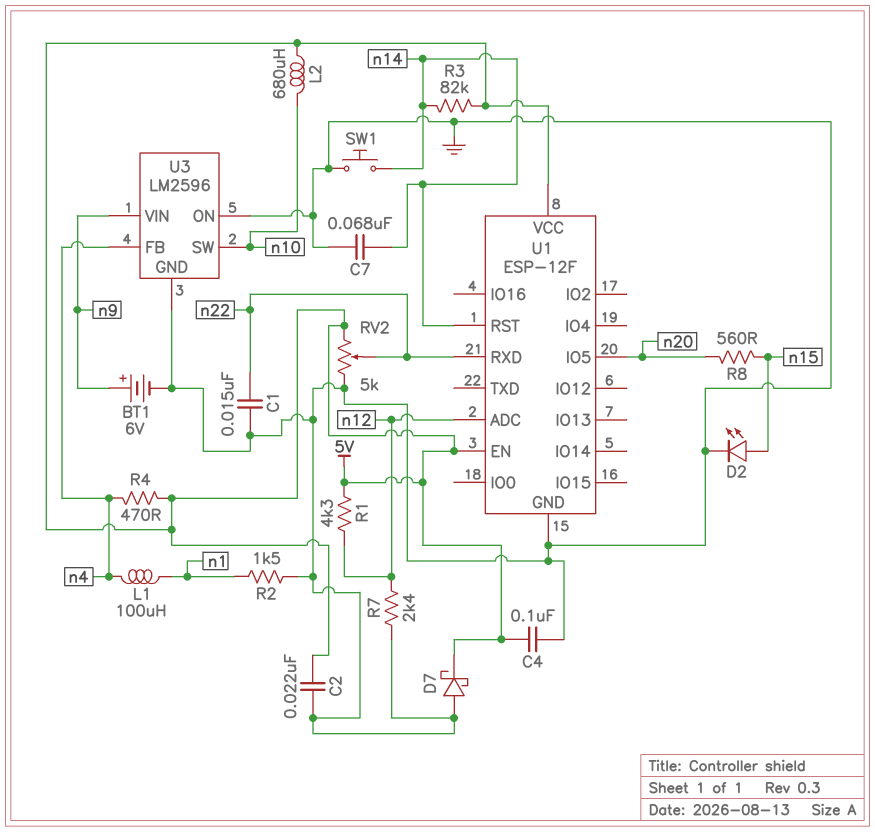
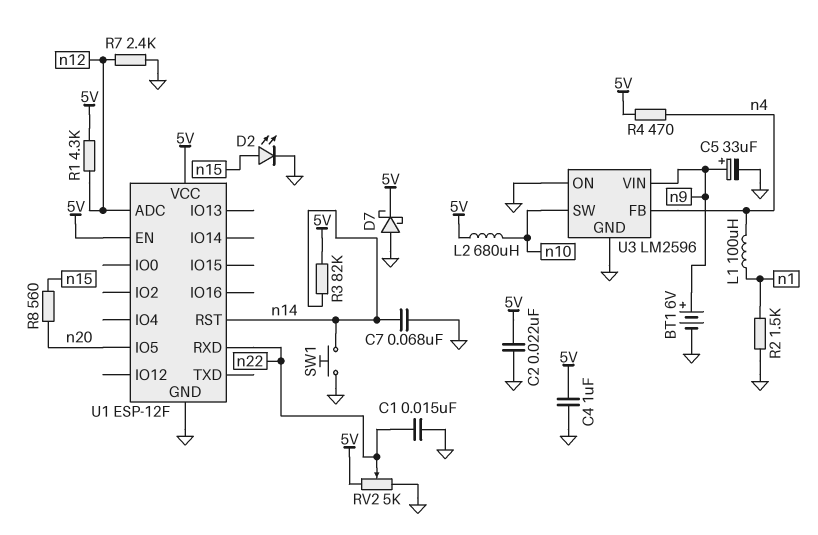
C4: 100nF (5V, GND) -> 1uF (5V, GND)
C5: none -> 33uF (plus n9, minus GND)

